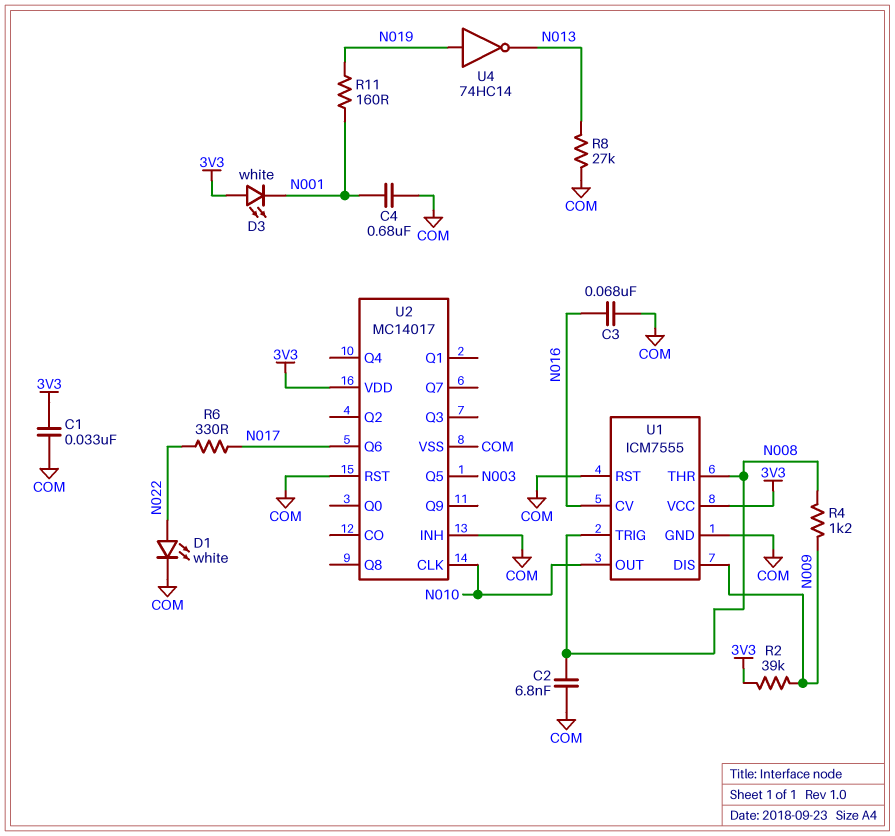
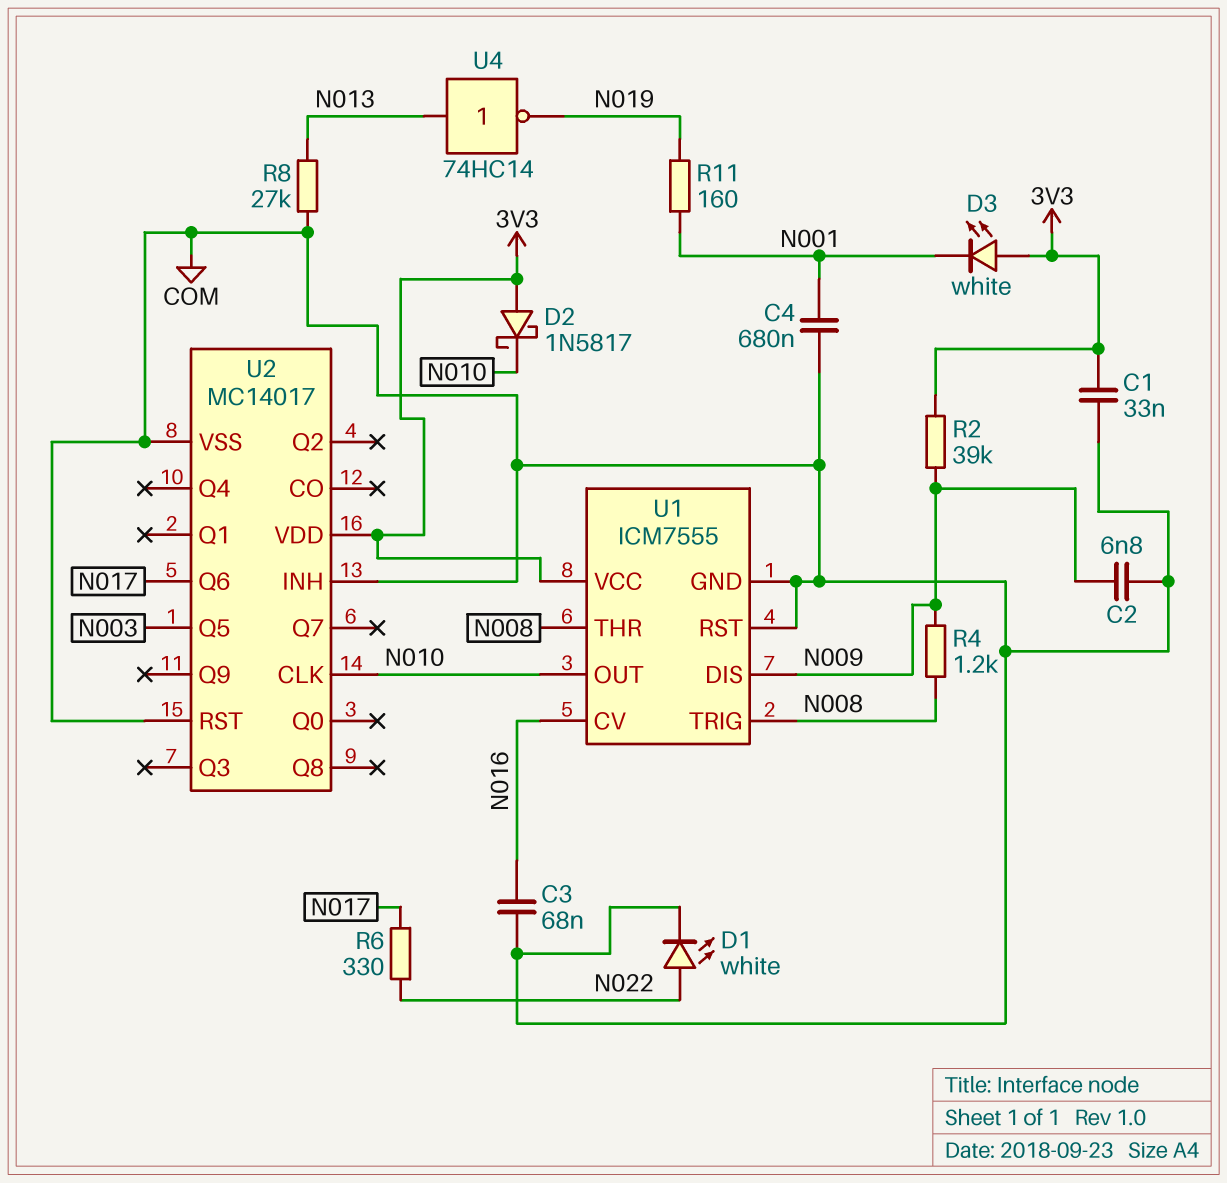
C2: 6.8nF (COM, N008) -> 6.8nF (COM, N009)
D2: none -> schottky 1N5817 (A 3V3, K N010)
U4: NOT 74HC14 (in N019, out N013) -> NOT 74HC14 (in N013, out N019)

